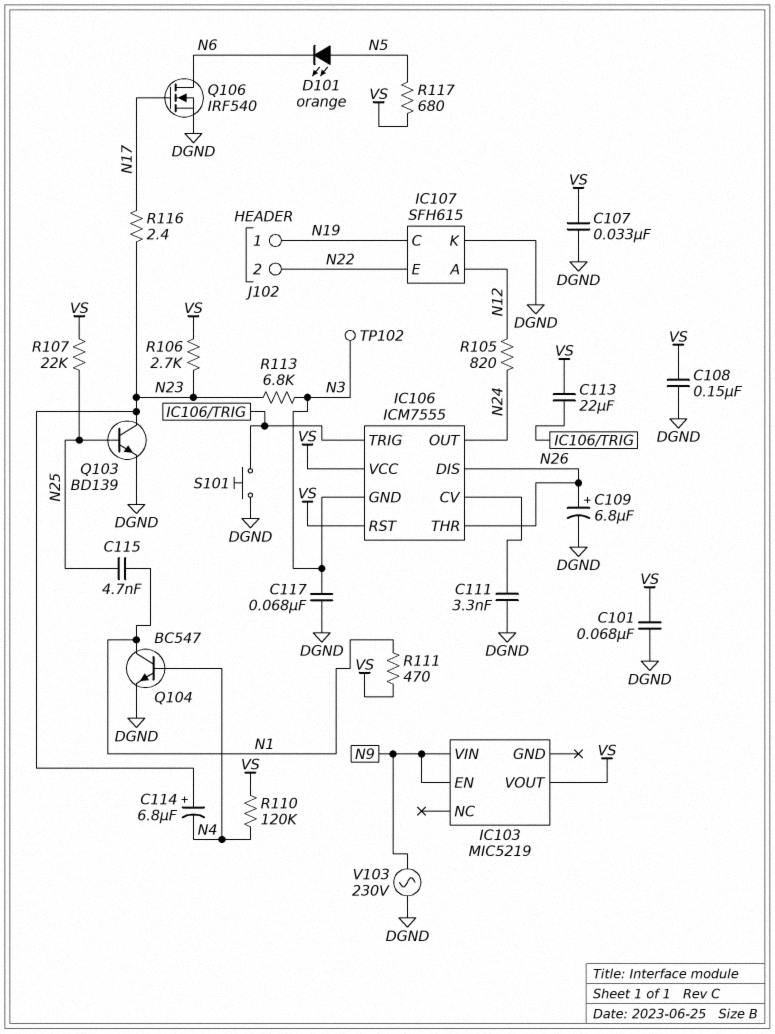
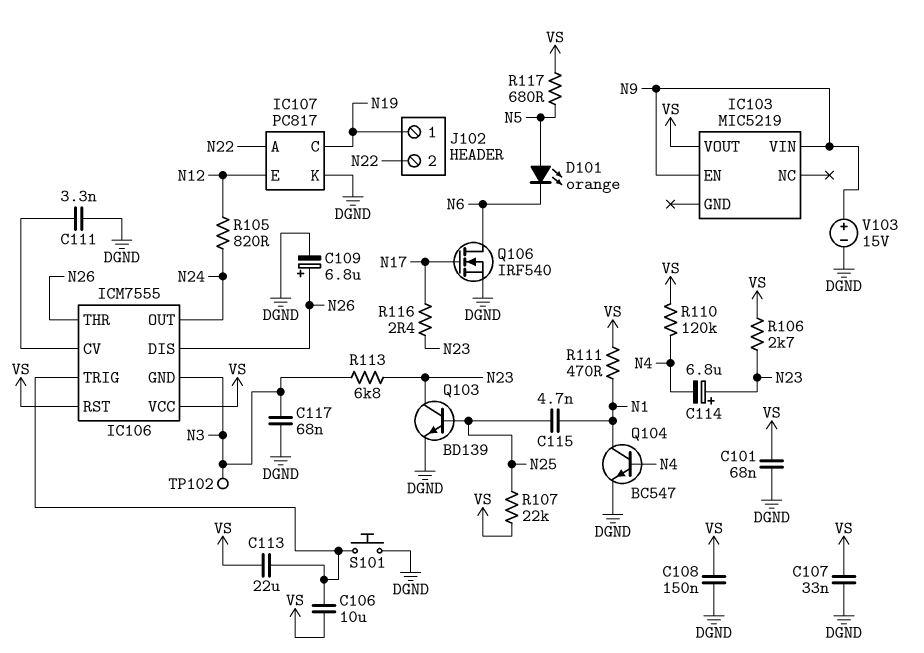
C106: none -> 10uF (IC106/TRIG, VS)
IC107: SFH615 -> PC817
IC107 pin A: N12 -> N22
IC107 pin E: N22 -> N12
V103: AC 230V (DGND, N9) -> 15V (plus N9, minus DGND)

